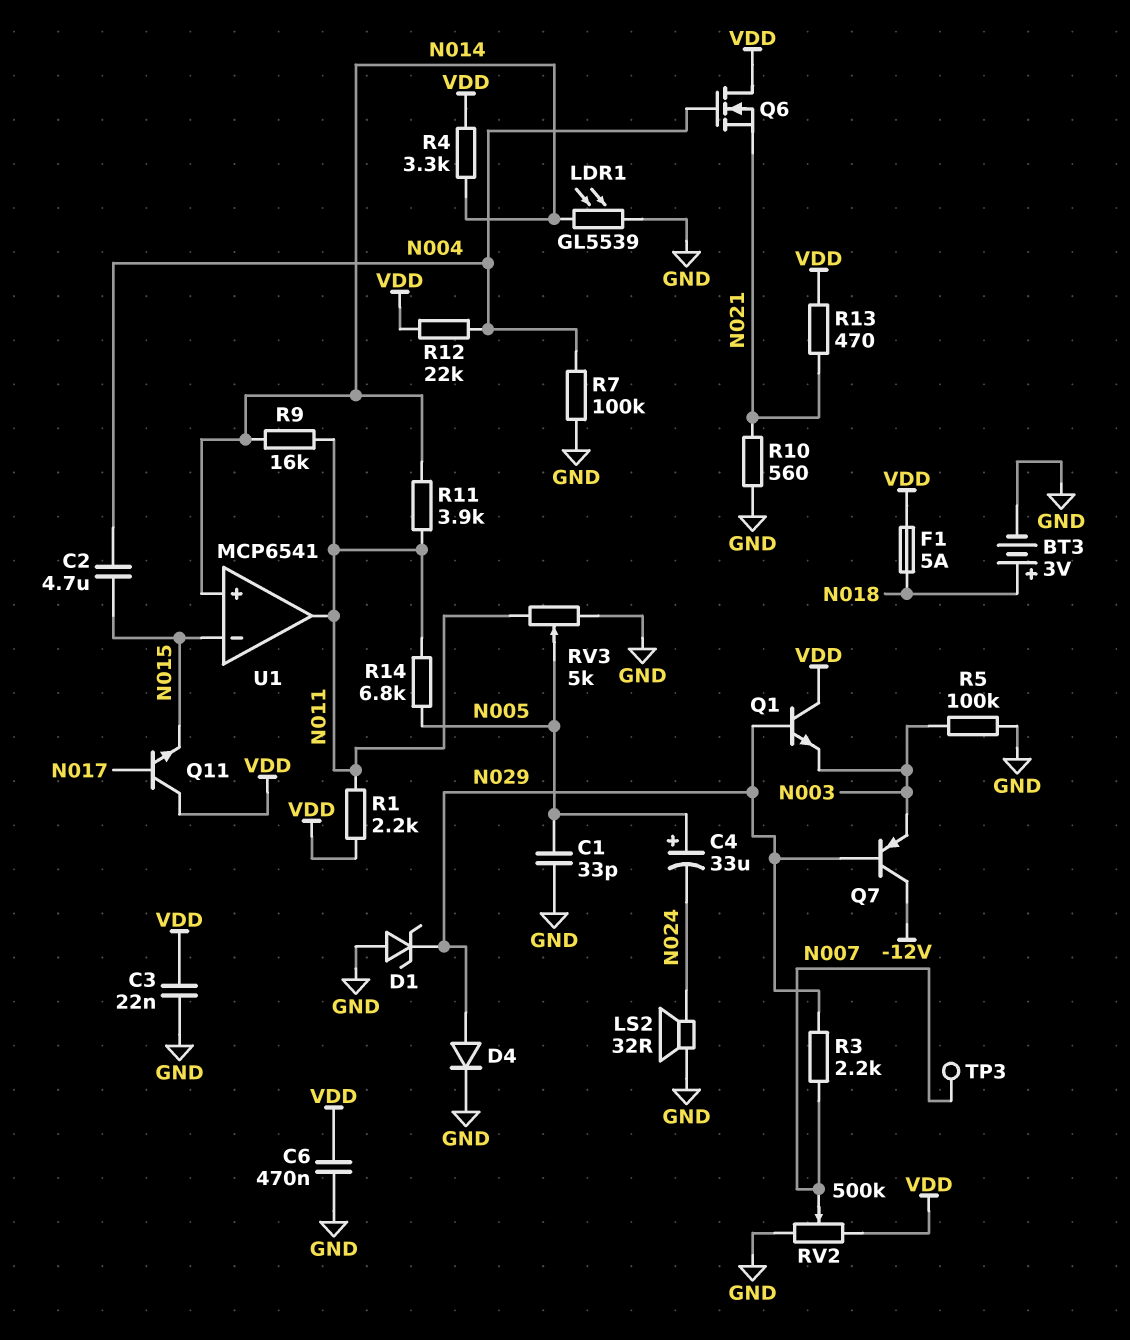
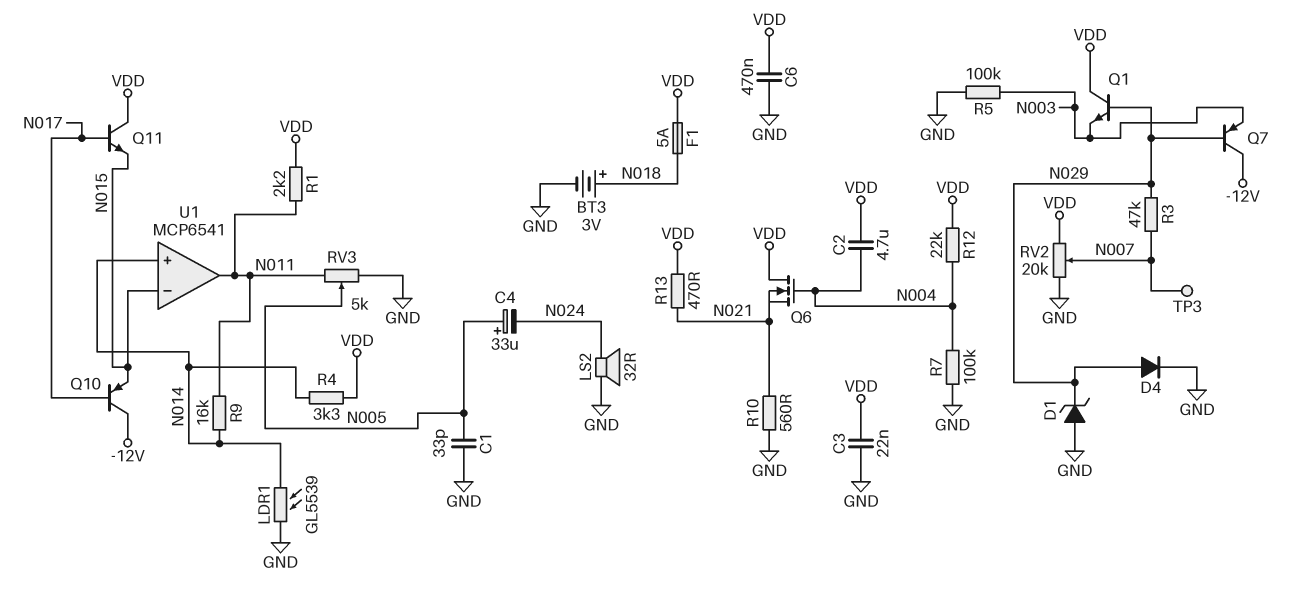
C2: 4.7uF (N004, N015) -> 4.7uF (N004, VDD)
Q10: none -> PNP (B N017, C -12V, E N015)
R3: 2.2k (N007, N029) -> 47k (N007, N029)
R11: 3.9k (N011, N014) -> none
R14: 6.8k (N005, N011) -> none
RV2: 500k (GND, VDD, wiper N007) -> 20k (GND, VDD, wiper N007)

